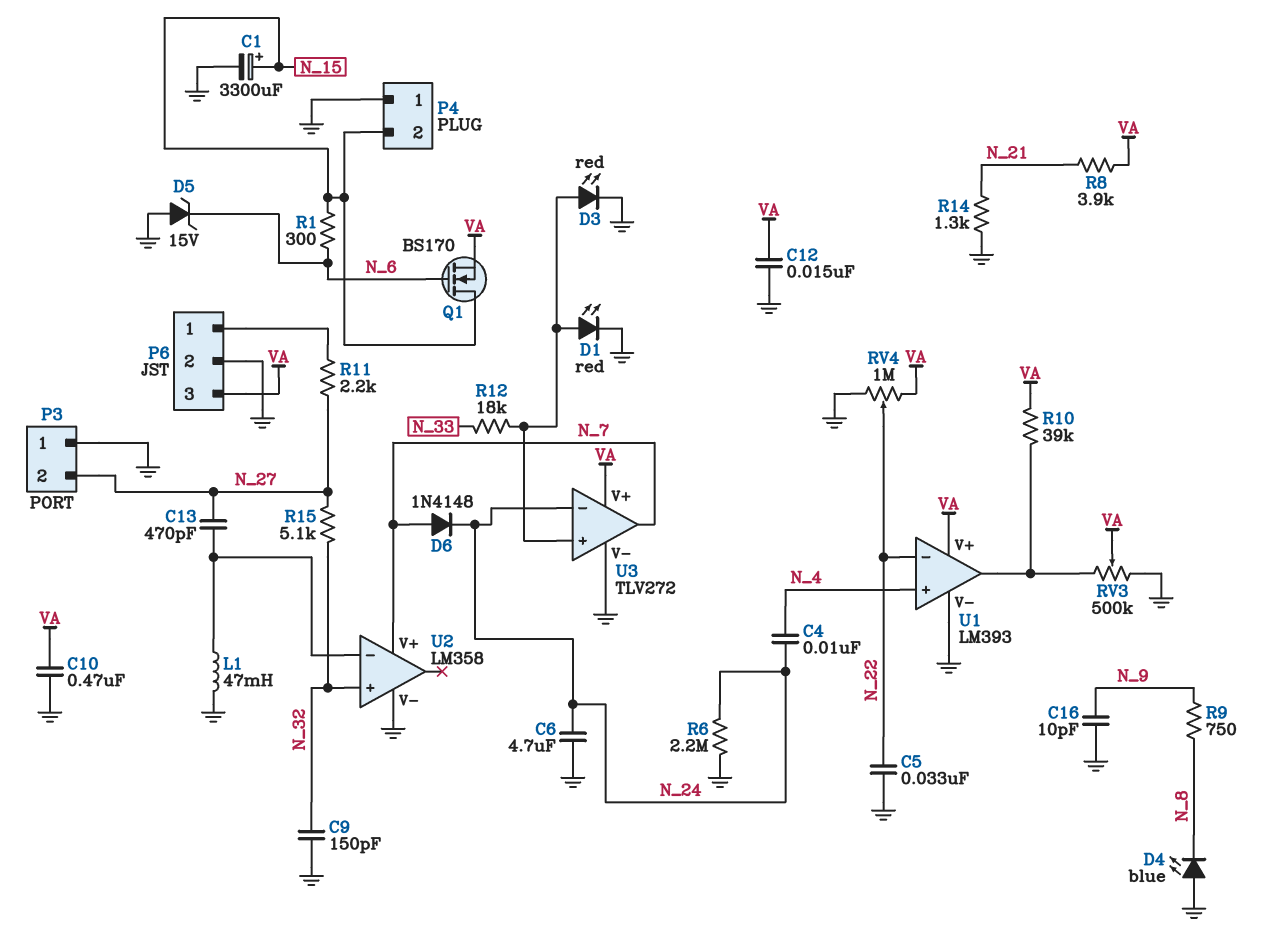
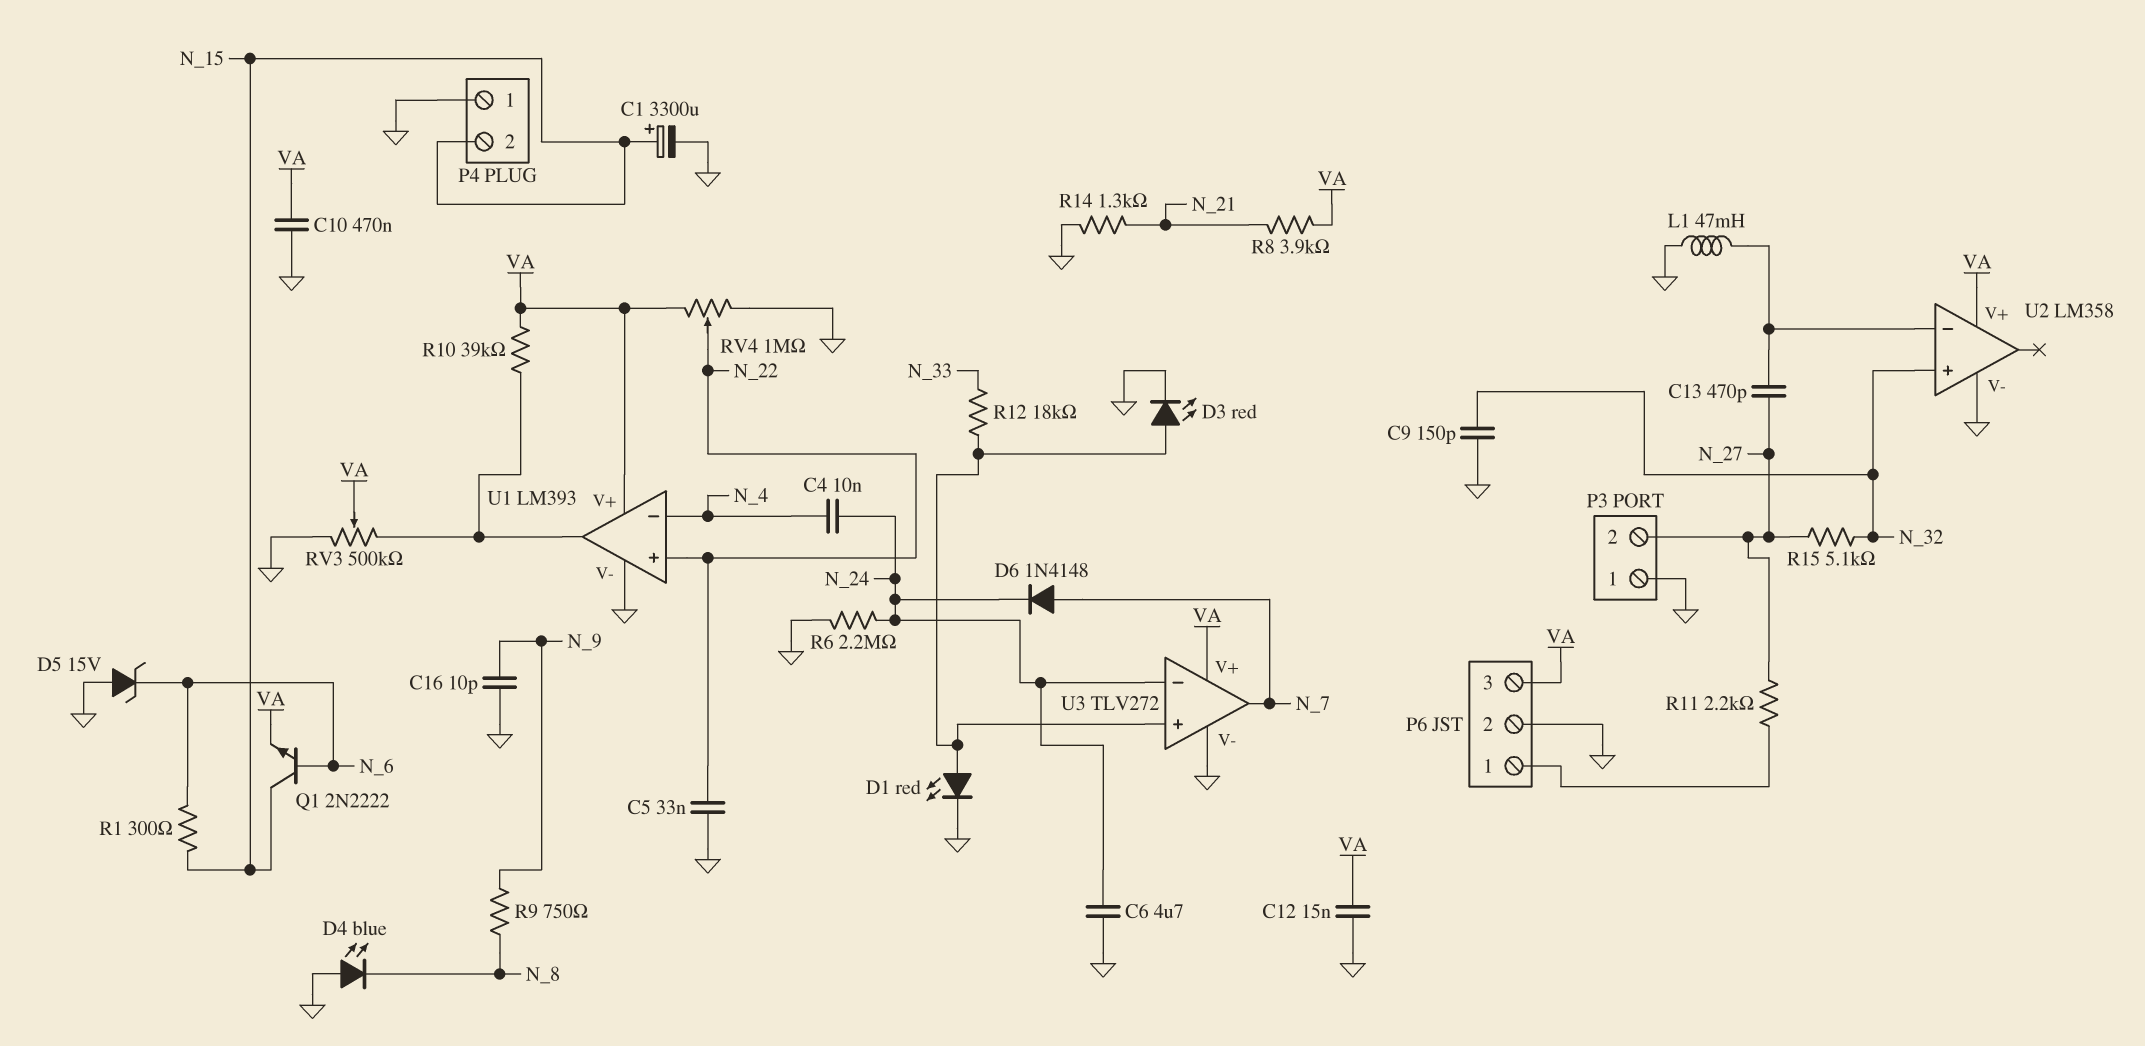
Q1: NMOS BS170 (G N_6, D N_15, S VA) -> NPN 2N2222 (B N_6, C N_15, E VA)
U1 pin in+: N_4 -> N_22
U1 pin in-: N_22 -> N_4
U2 pin V+: N_7 -> VA

